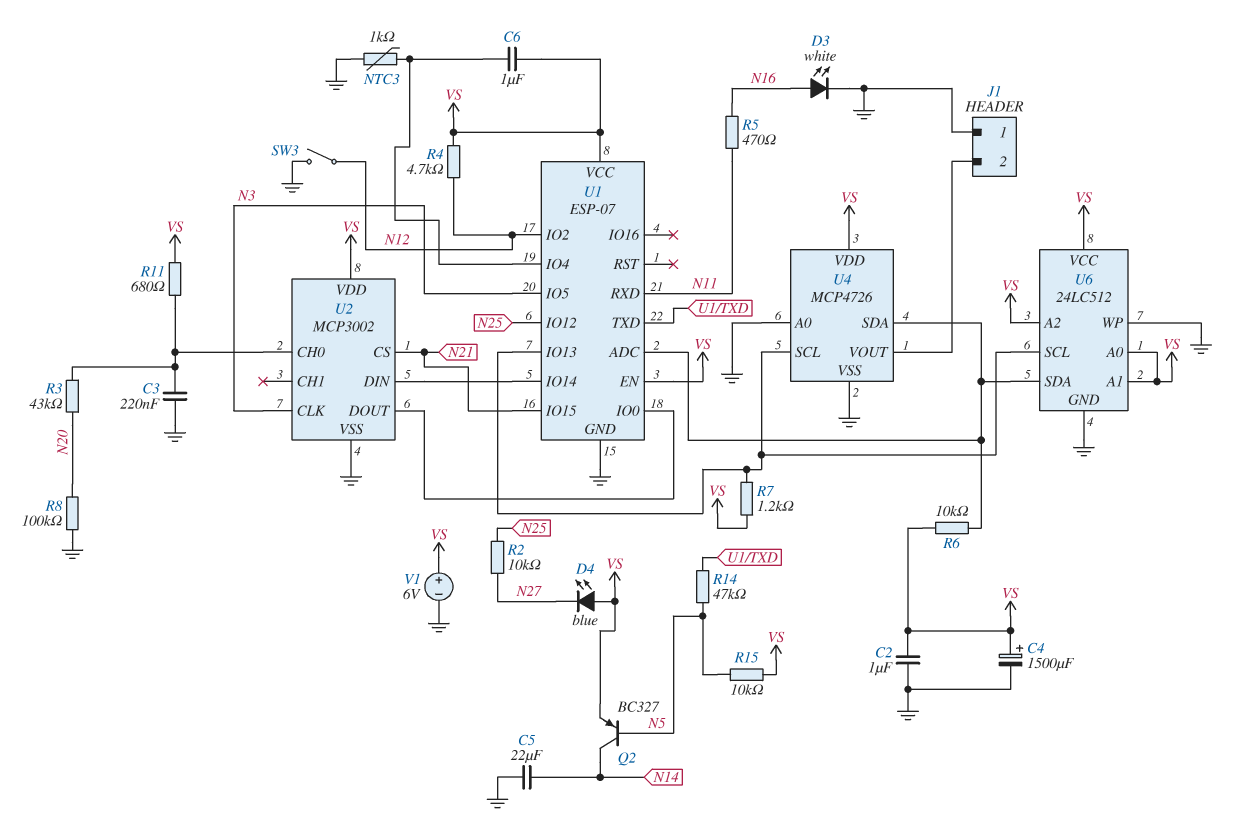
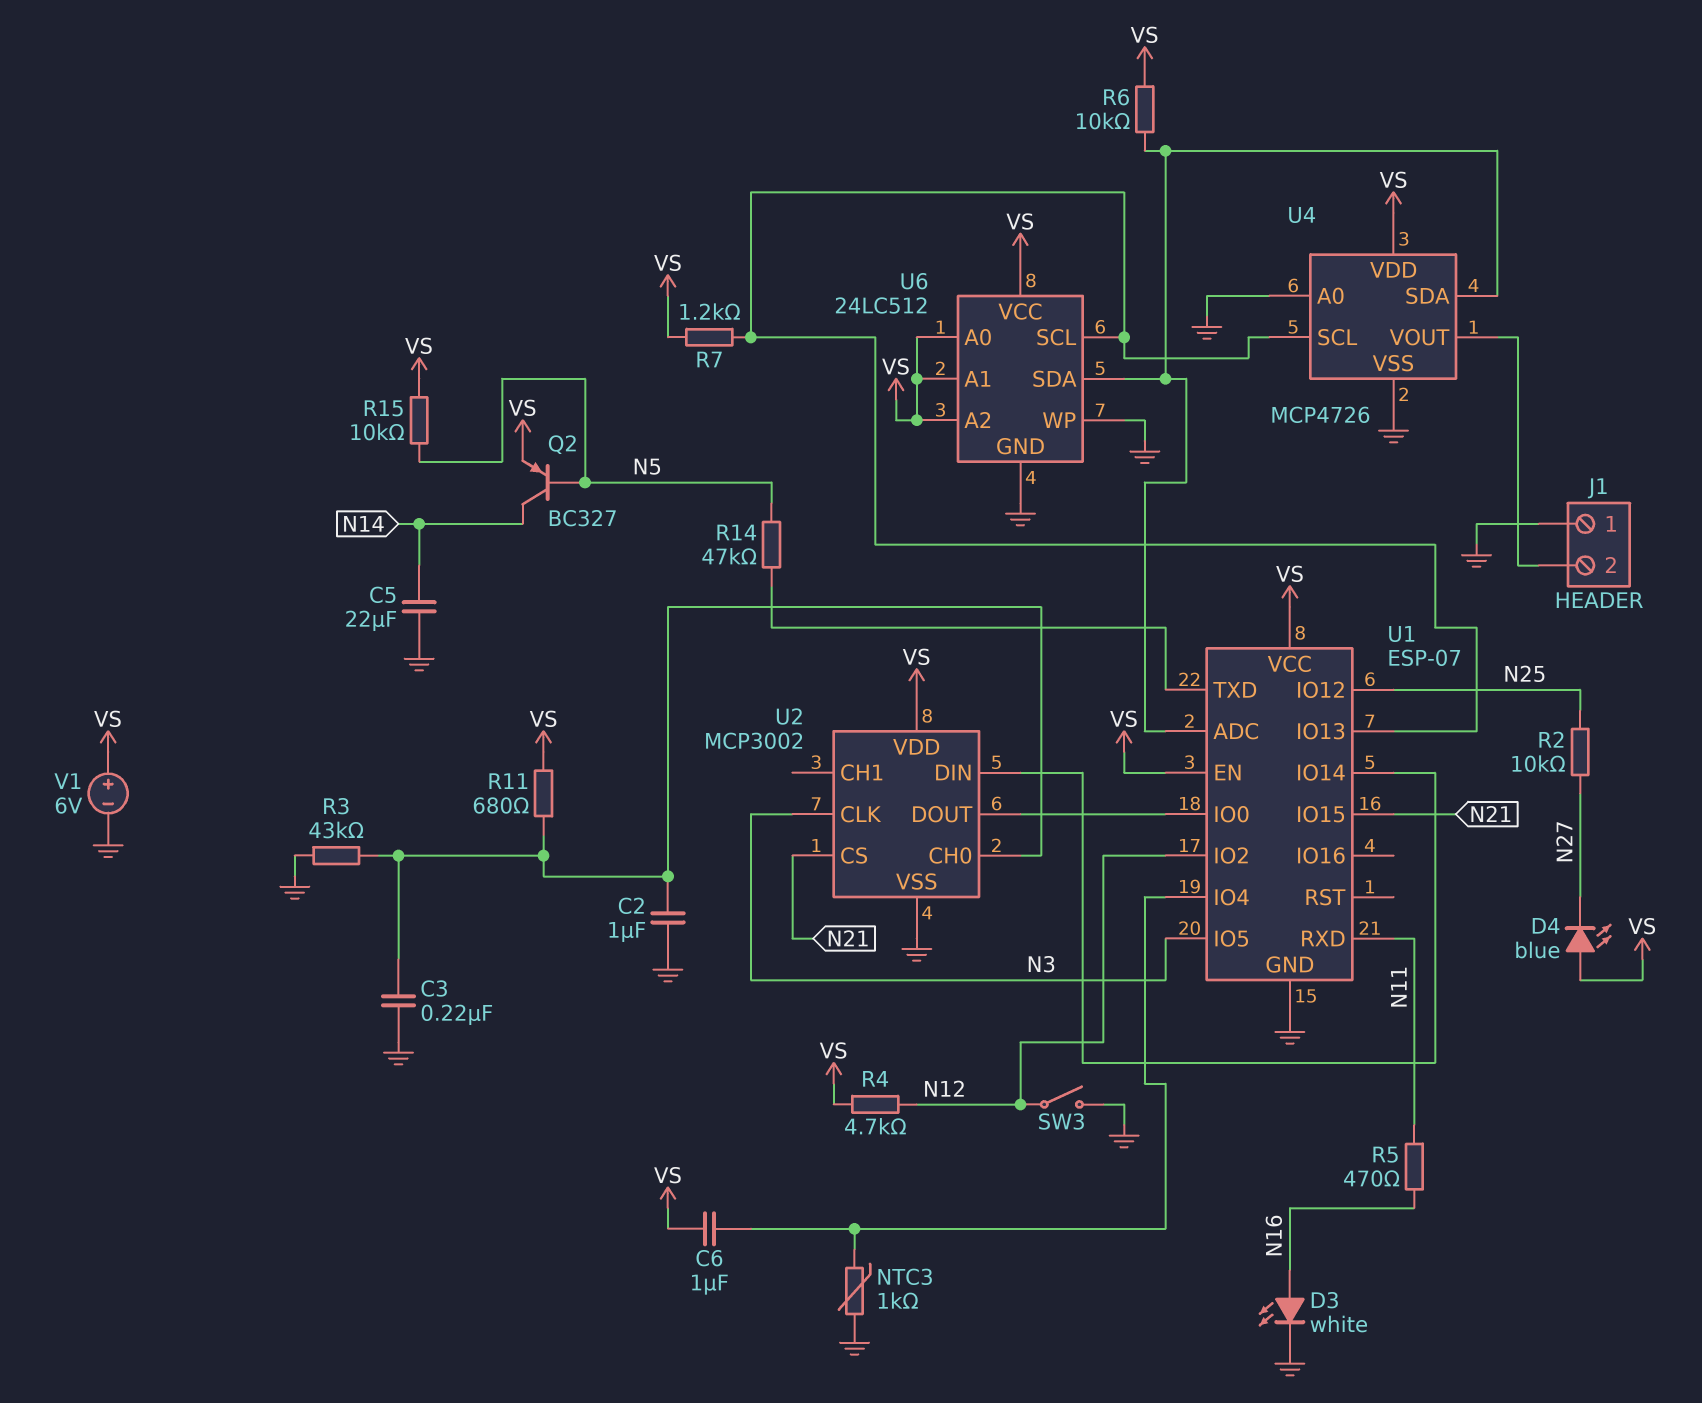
C2: 1uF (GND, VS) -> 1uF (GND, U2/CH0)
C4: 1500uF (plus VS, minus GND) -> none
R3: 43k (N20, U2/CH0) -> 43k (GND, U2/CH0)
R8: 100k (GND, N20) -> none

